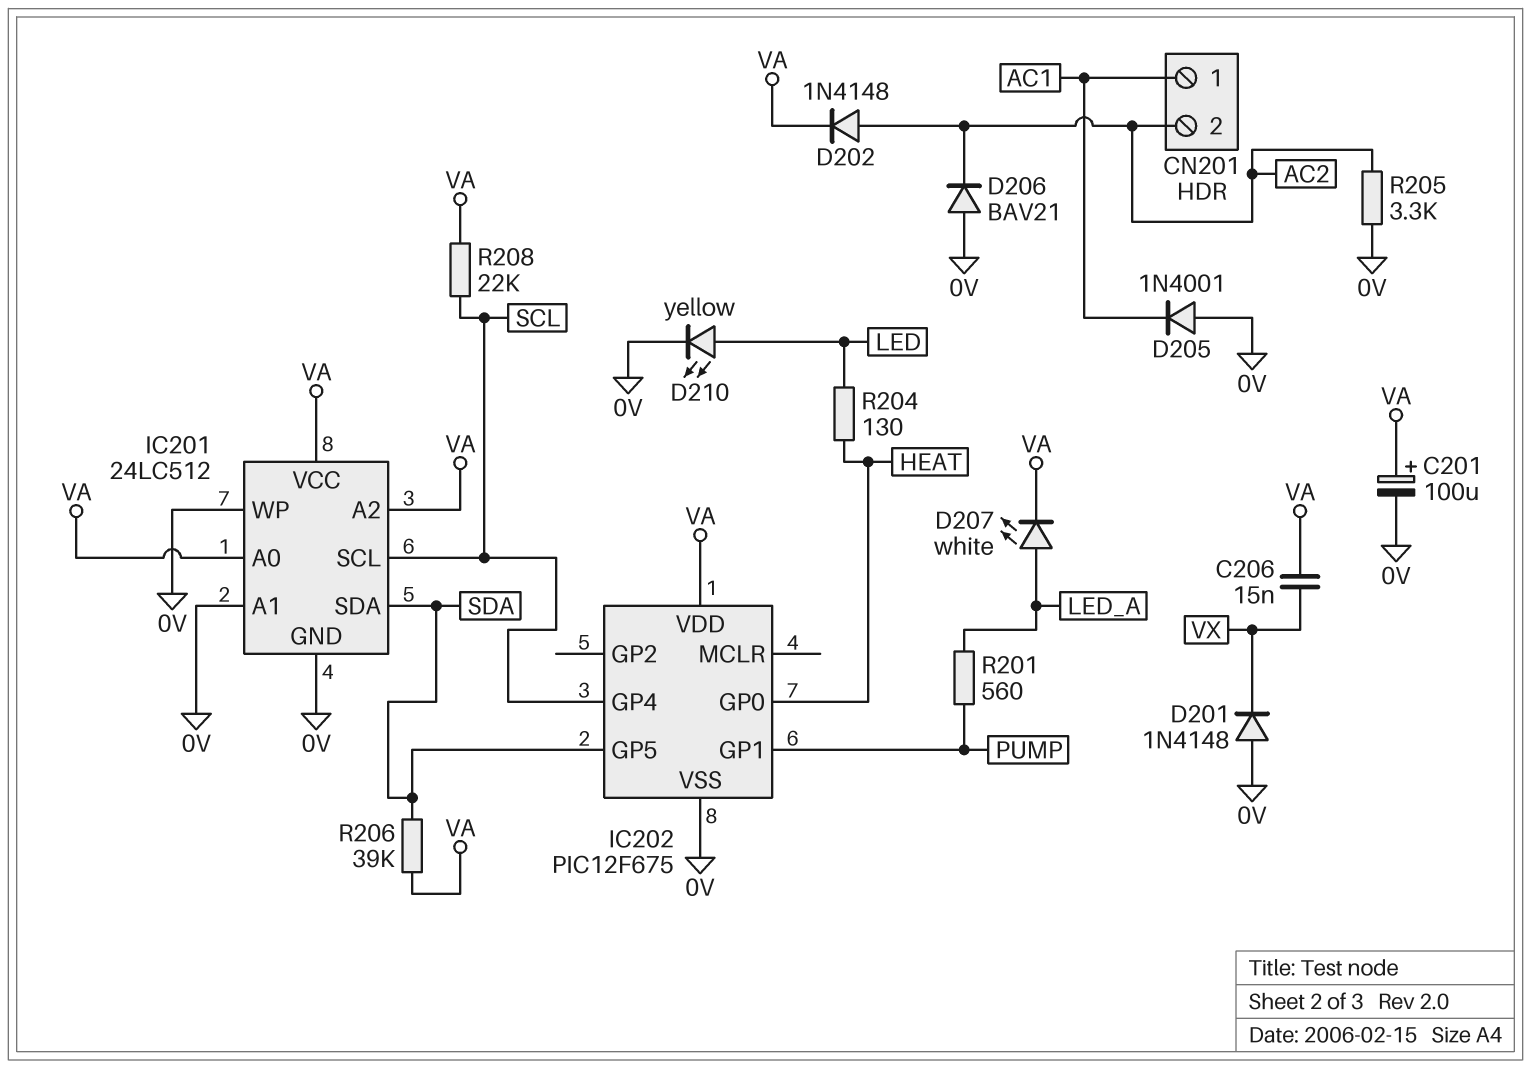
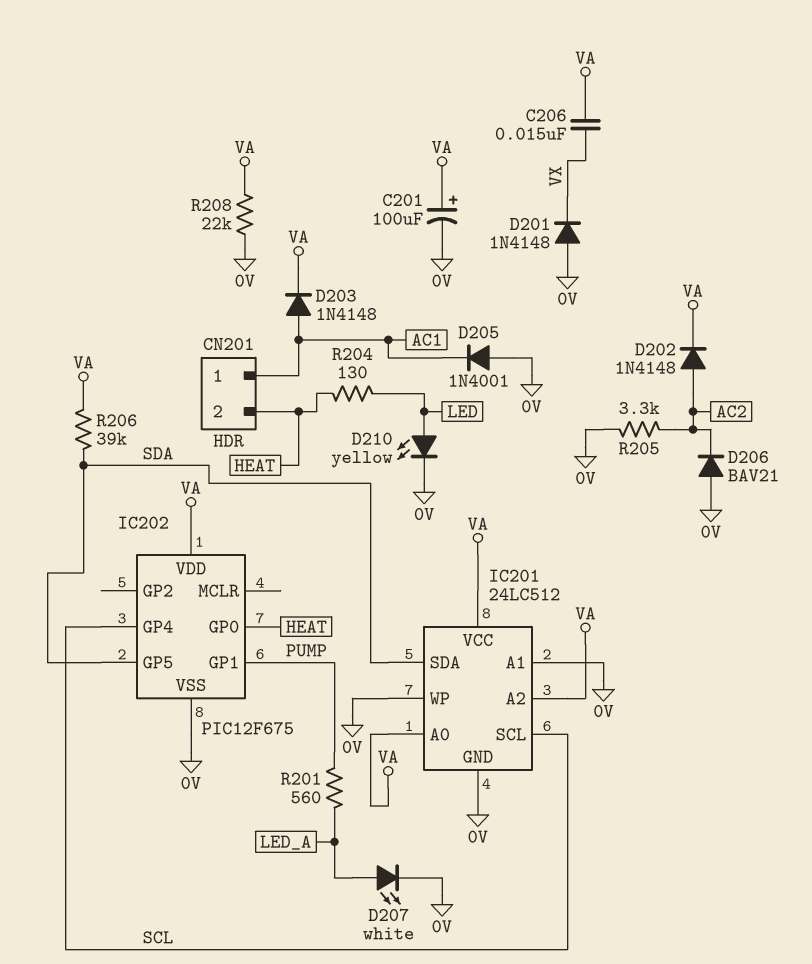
CN201 pin 2: AC2 -> HEAT
D203: none -> diode 1N4148 (A AC1, K VA)
D207: LED white (A LED_A, K VA) -> LED white (A LED_A, K 0V)
R208: 22k (SCL, VA) -> 22k (0V, VA)

